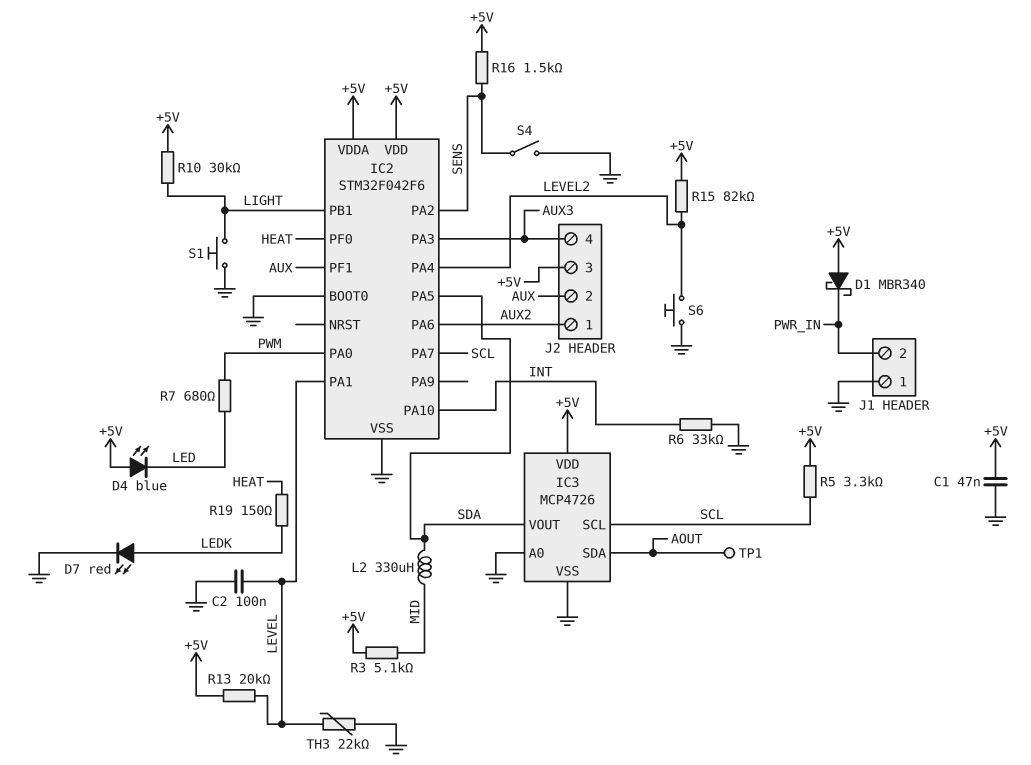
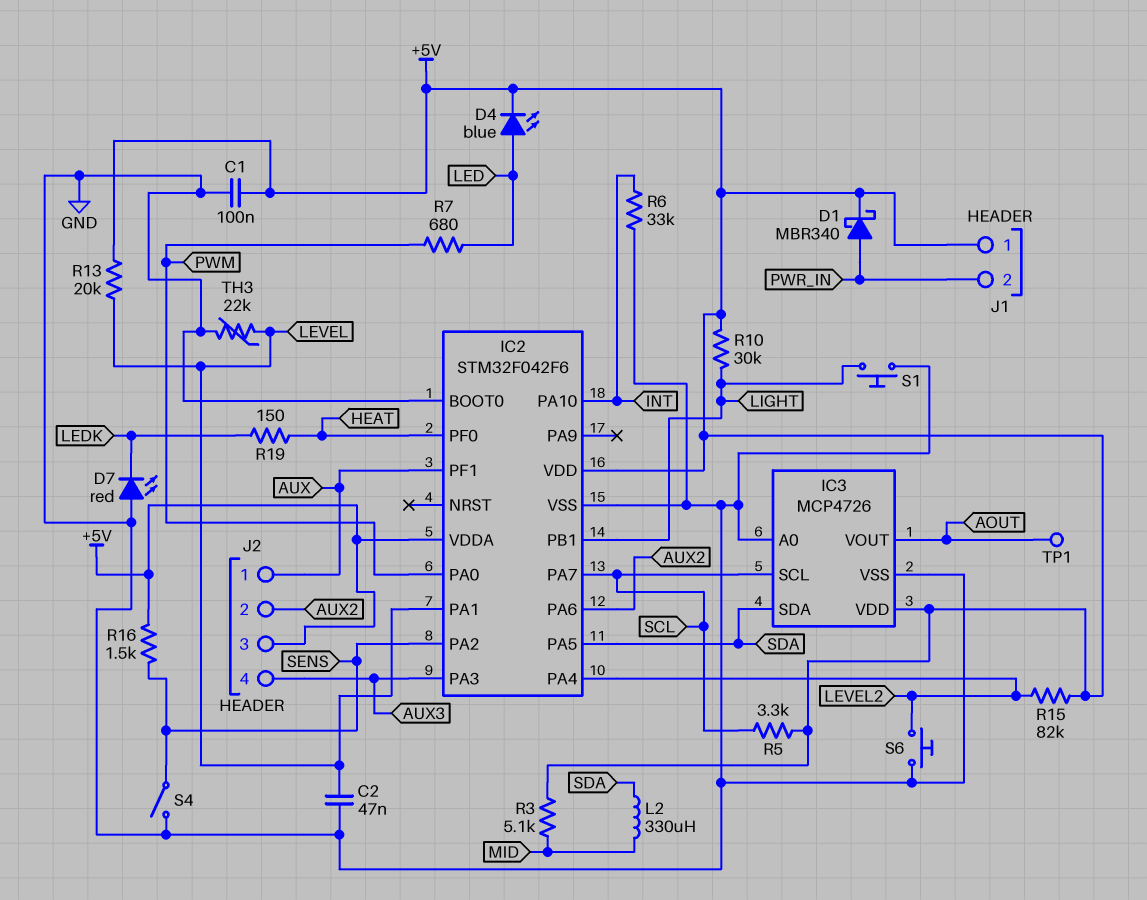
C1: 47nF (+5V, GND) -> 100nF (+5V, GND)
C2: 100nF (GND, LEVEL) -> 47nF (GND, LEVEL)
D1: schottky MBR340 (A +5V, K PWR_IN) -> schottky MBR340 (A PWR_IN, K +5V)
D4: LED blue (A +5V, K LED) -> LED blue (A LED, K +5V)
D7: LED red (A LEDK, K GND) -> LED red (A GND, K LEDK)
IC3 pin SDA: AOUT -> SDA
IC3 pin VOUT: SDA -> AOUT
J1 pin 1: GND -> +5V
J2 pin 1: AUX2 -> AUX
J2 pin 2: AUX -> AUX2

